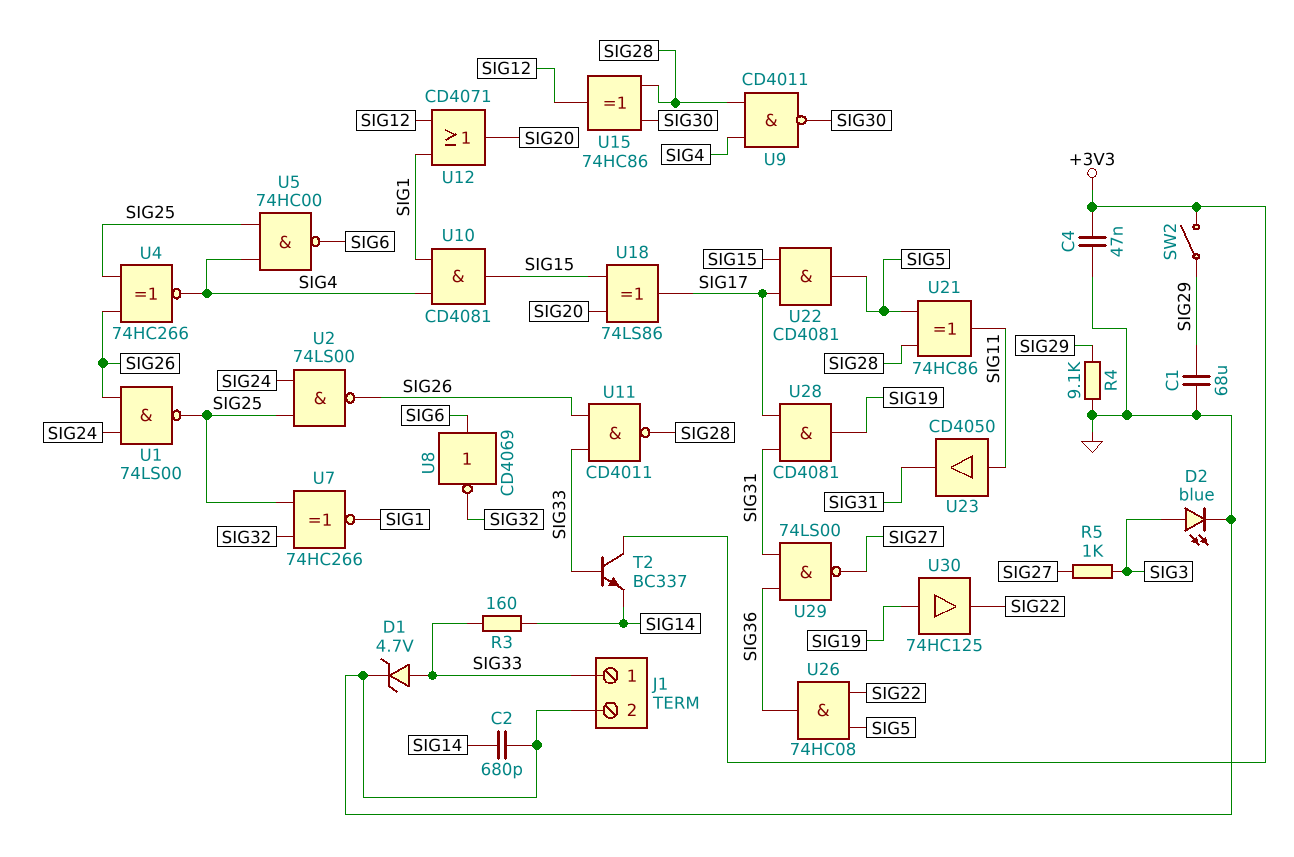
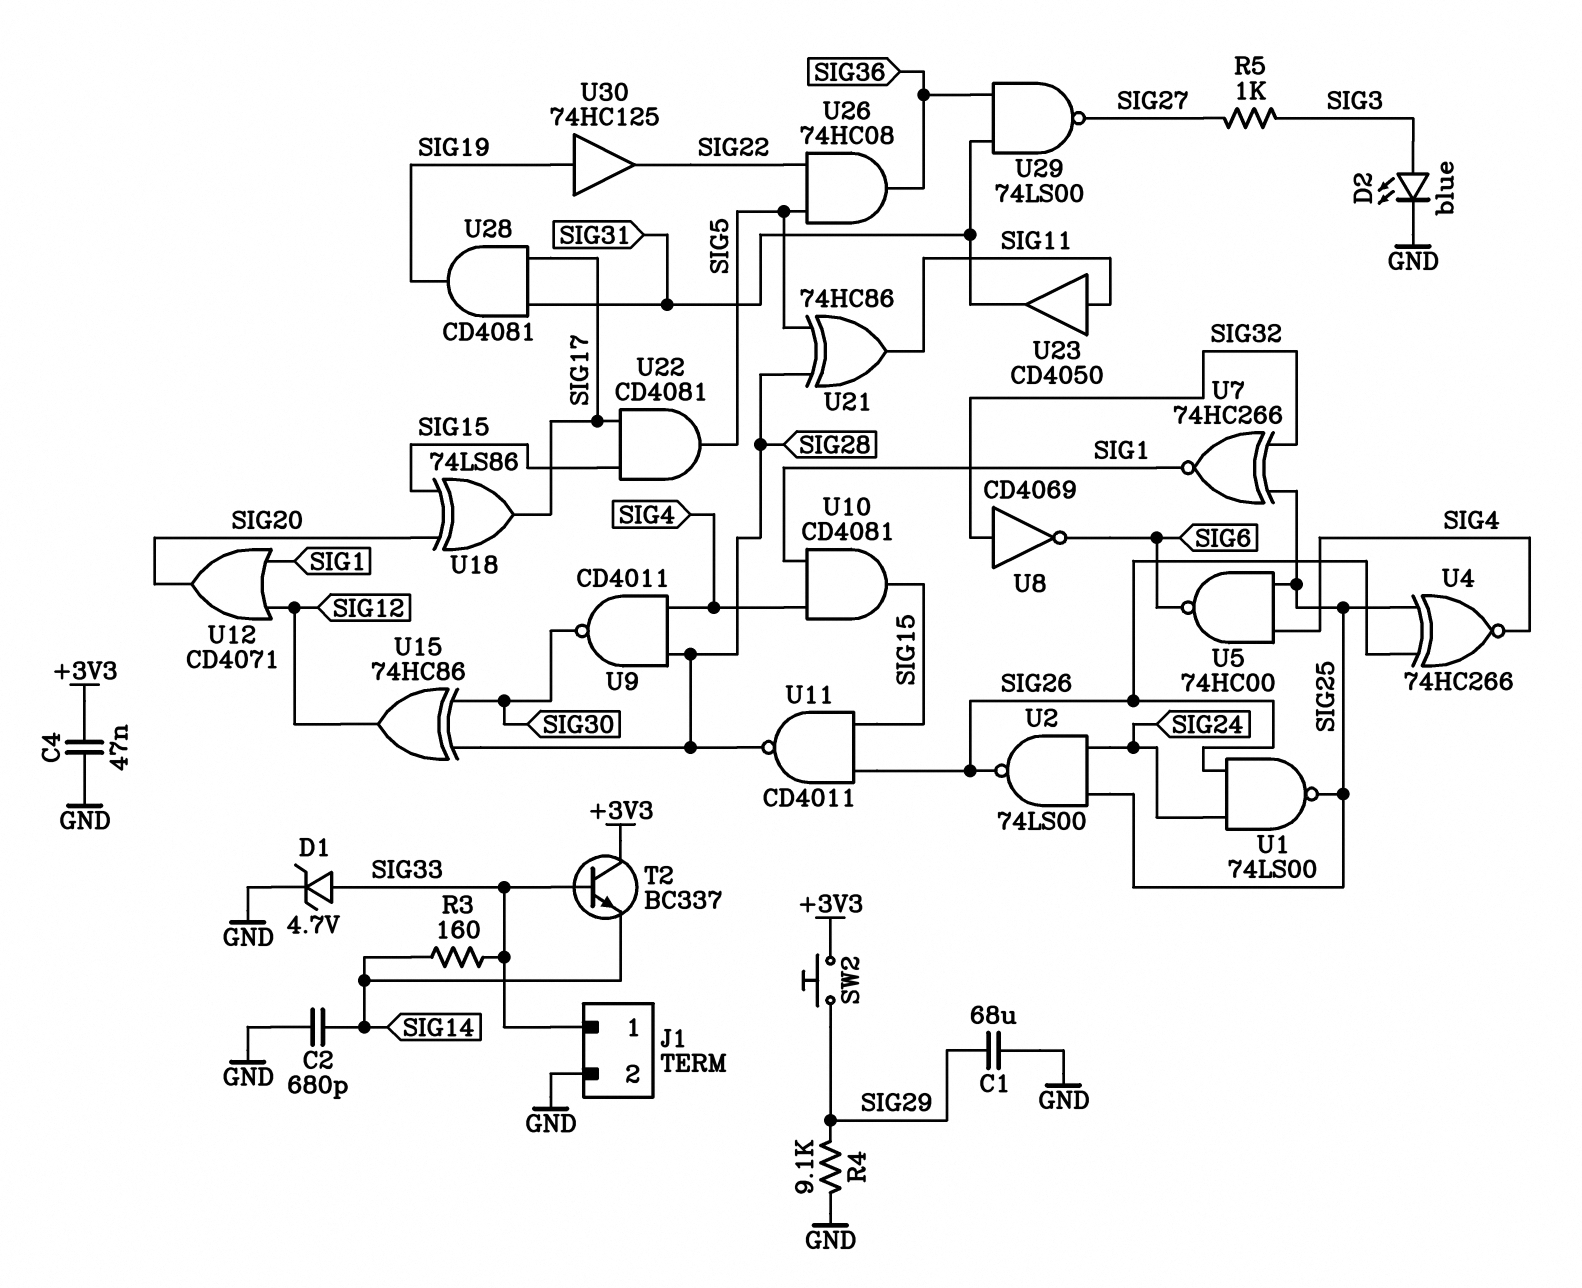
SW2: switch (+3V3, SIG29) -> button (+3V3, SIG29)
U8: NOT CD4069 (in SIG6, out SIG32) -> NOT CD4069 (in SIG32, out SIG6)
U11: NAND CD4011 (in SIG26, in SIG33, out SIG28) -> NAND CD4011 (in SIG15, in SIG26, out SIG28)

